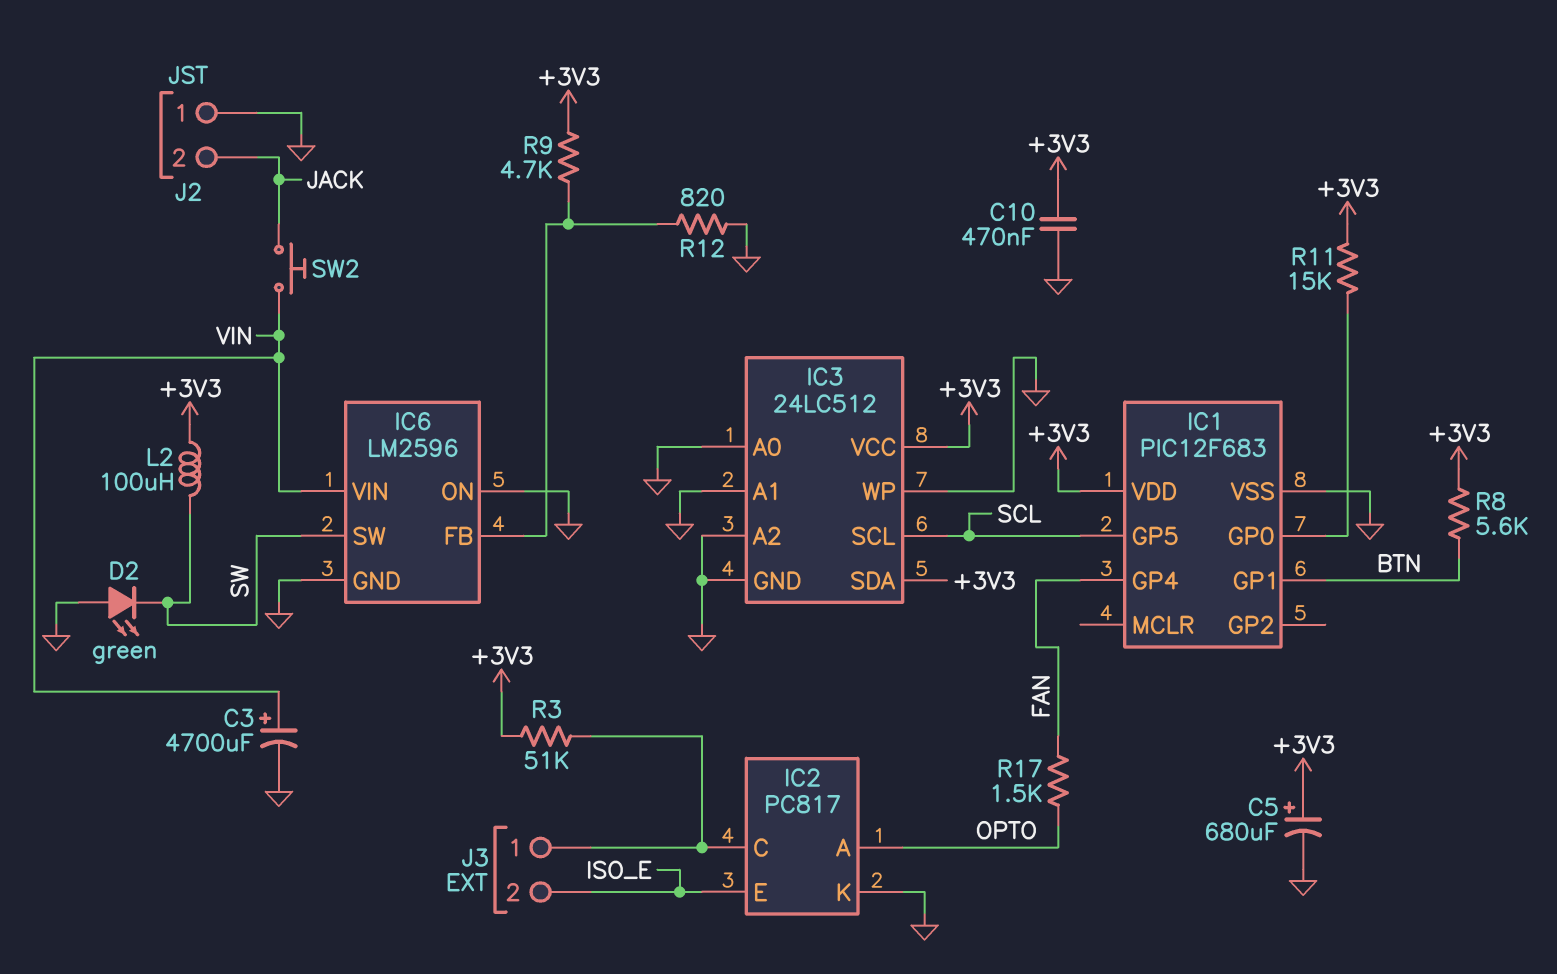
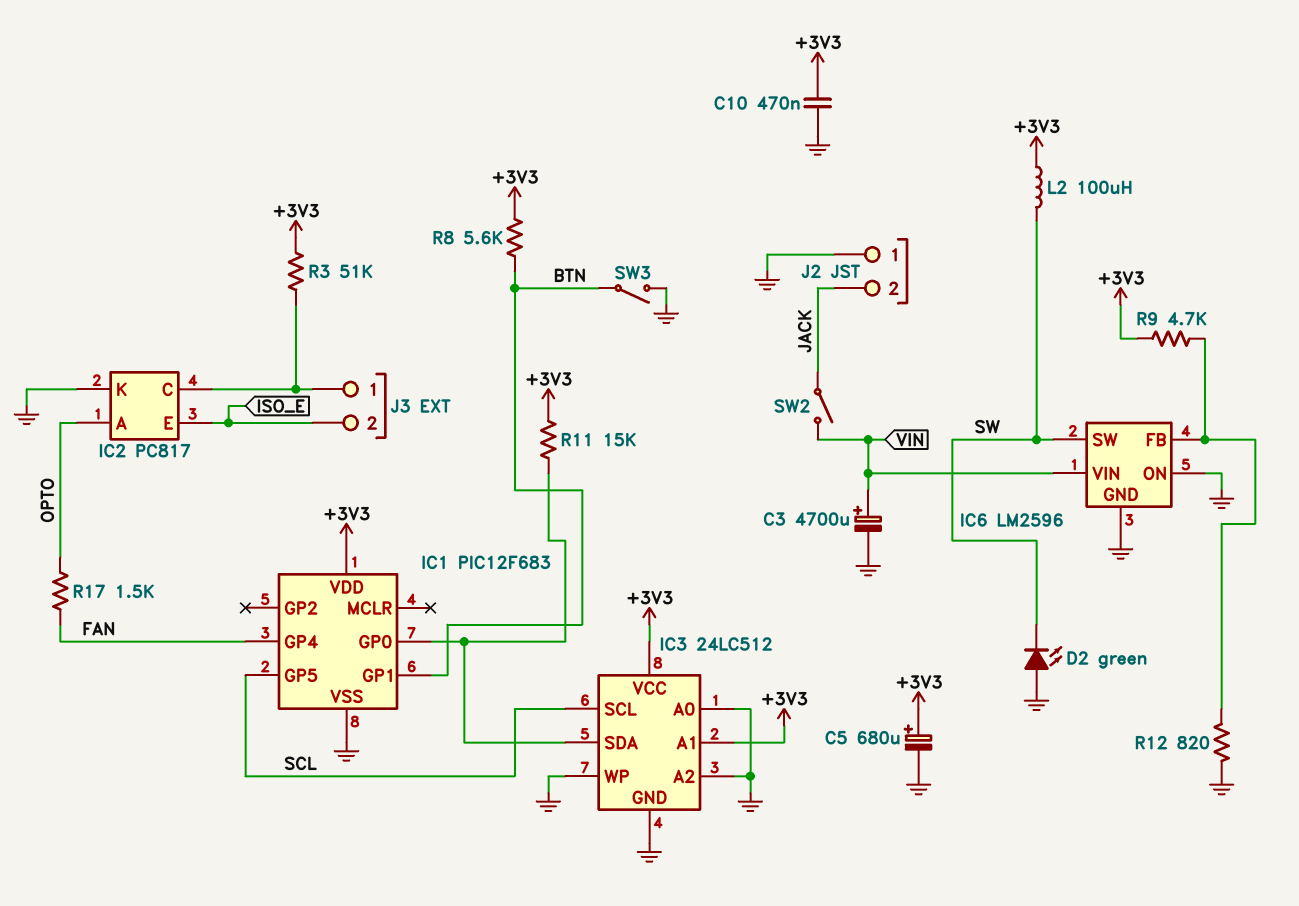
IC3 pin A1: GND -> +3V3
IC3 pin SDA: +3V3 -> IC1/GP0
SW2: button (JACK, VIN) -> switch (JACK, VIN)
SW3: none -> switch (BTN, GND)

